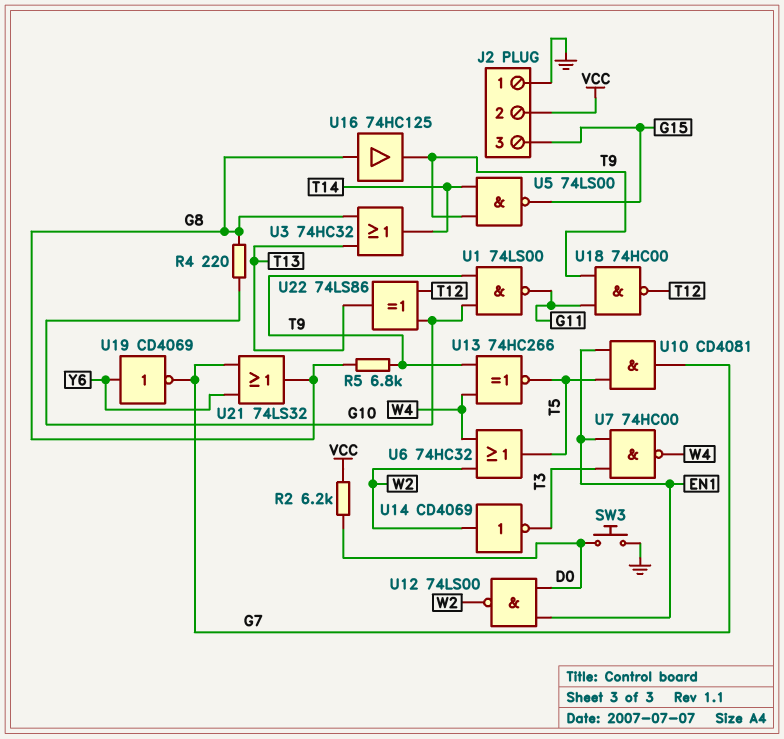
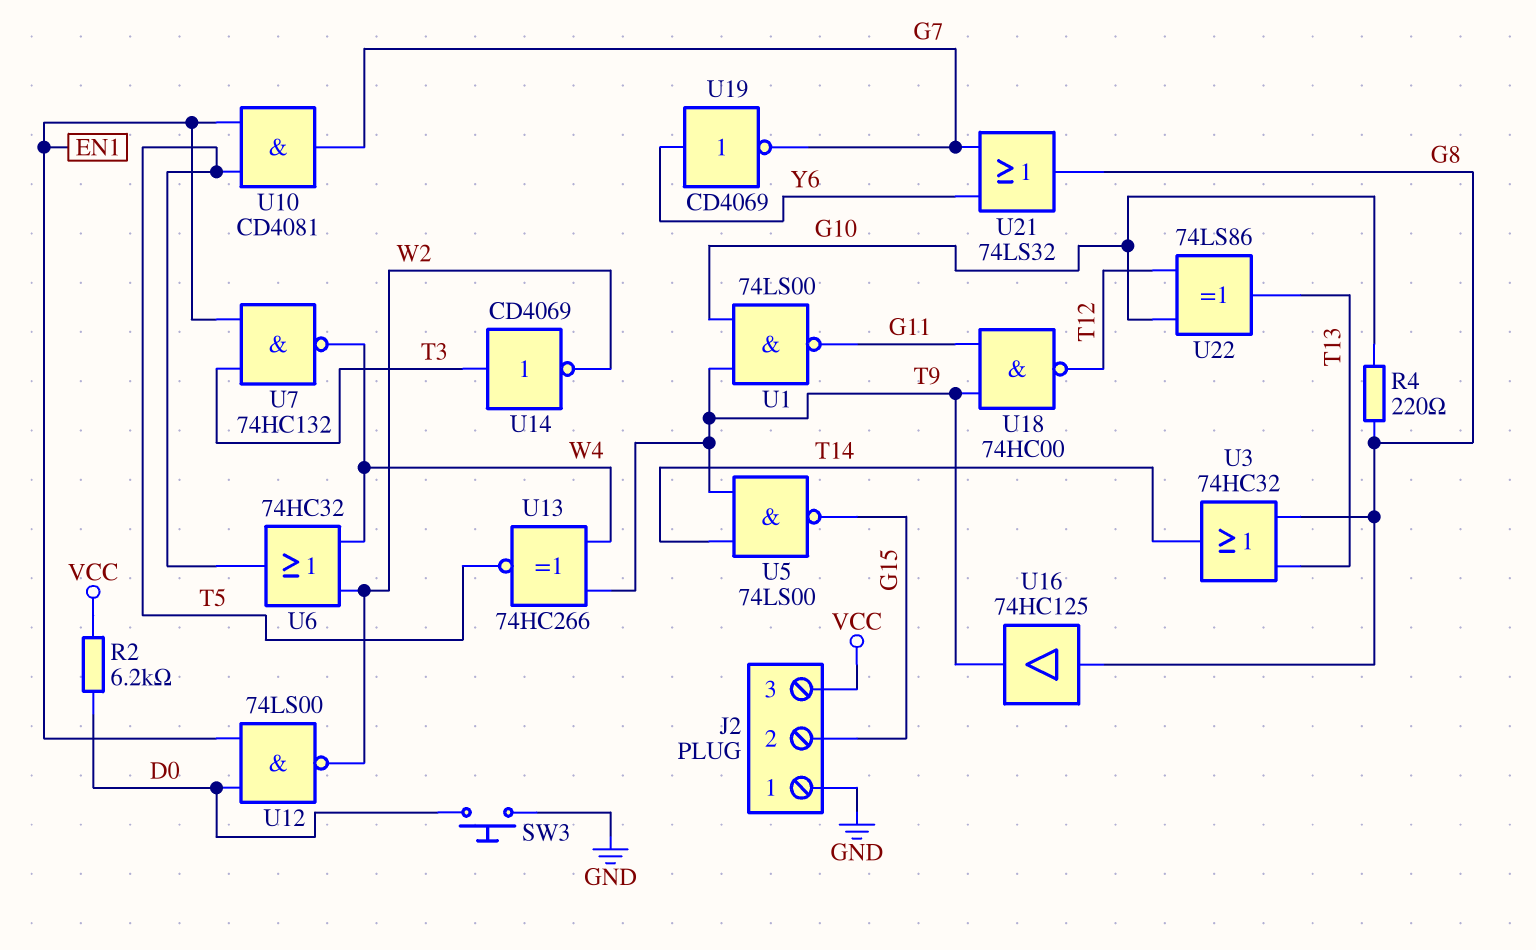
J2 pin 2: VCC -> G15
J2 pin 3: G15 -> VCC
R5: 6.8k (G8, T9) -> none
U7: NAND 74HC00 (in EN1, in T3, out W4) -> NAND 74HC132 (in EN1, in T3, out W4)
U14: NOT CD4069 (in W2, out T3) -> NOT CD4069 (in T3, out W2)

